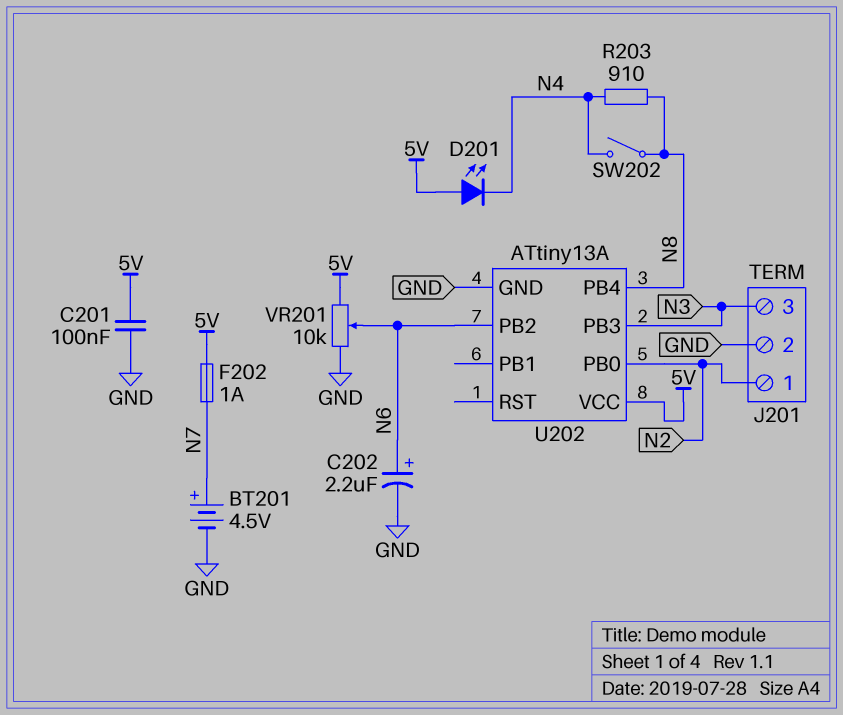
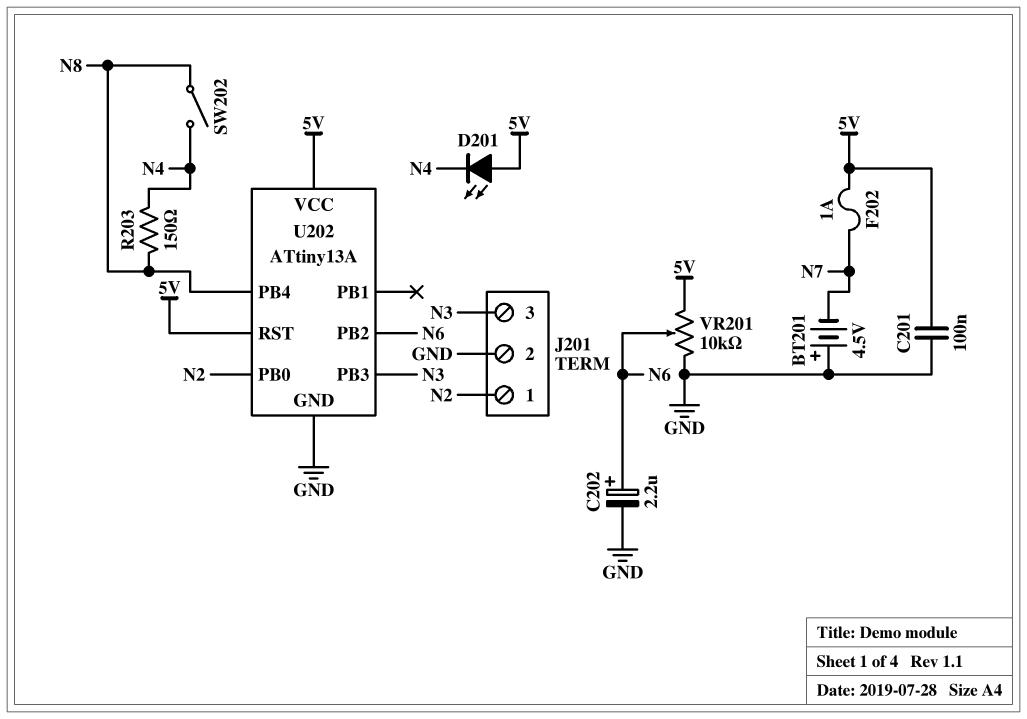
BT201: 4.5V (plus N7, minus GND) -> 4.5V (plus GND, minus N7)
R203: 910 (N4, N8) -> 150 (N4, N8)
U202 pin RST: none -> 5V

